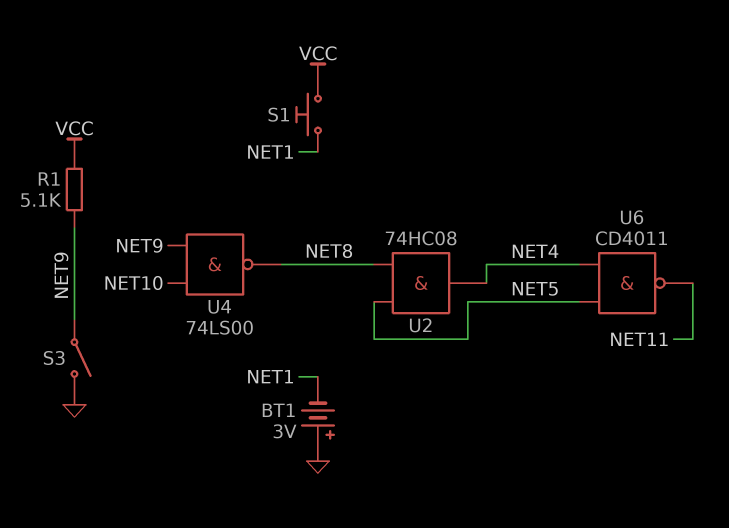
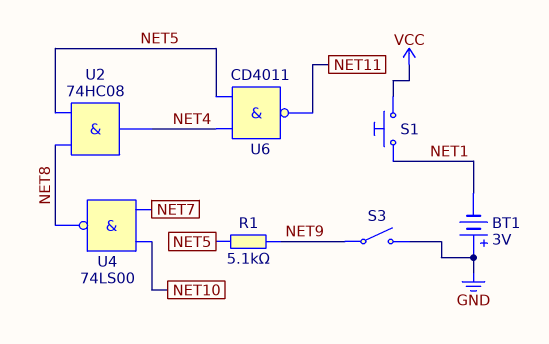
R1: 5.1k (NET9, VCC) -> 5.1k (NET5, NET9)
U4: NAND 74LS00 (in NET9, in NET10, out NET8) -> NAND 74LS00 (in NET7, in NET10, out NET8)

